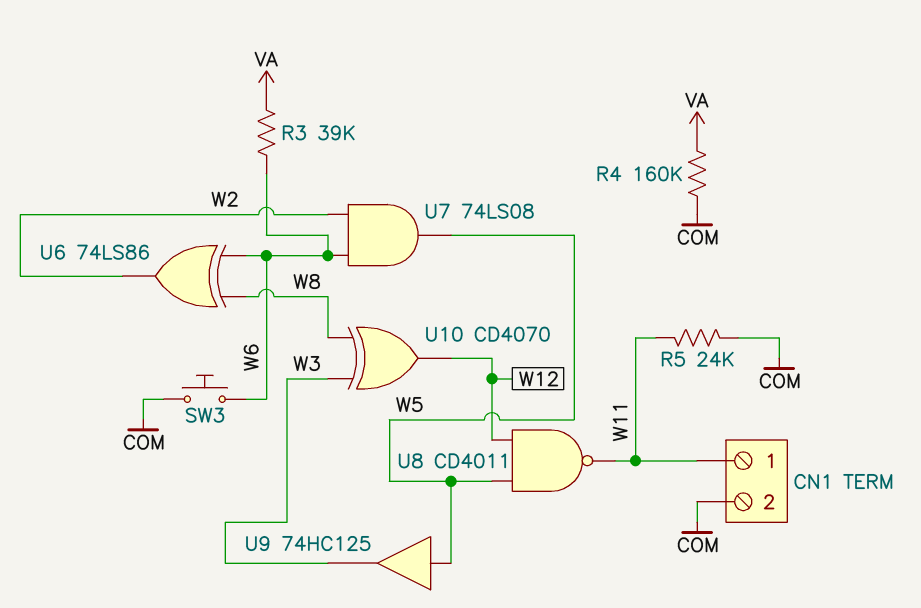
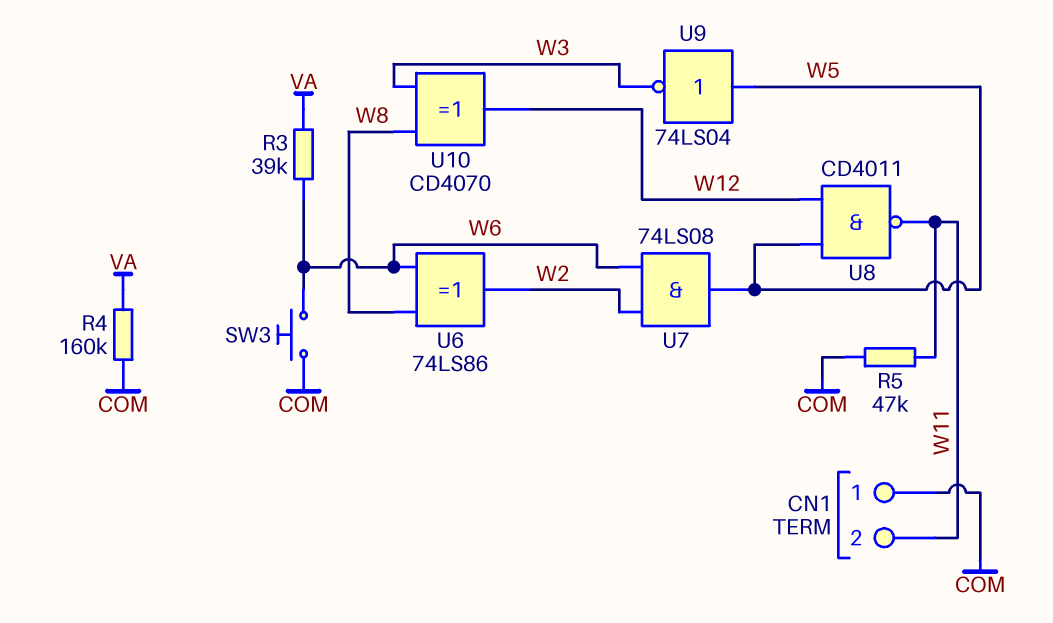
CN1 pin 1: W11 -> COM
CN1 pin 2: COM -> W11
R5: 24k (COM, W11) -> 47k (COM, W11)
U9: buffer 74HC125 (in W5, out W3) -> NOT 74LS04 (in W5, out W3)

